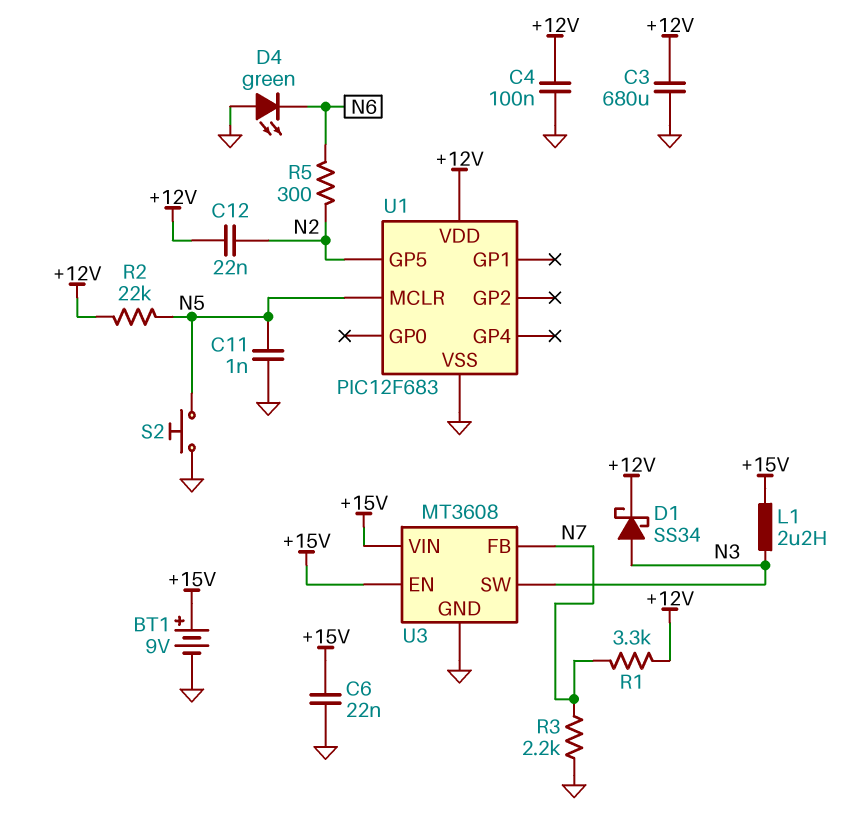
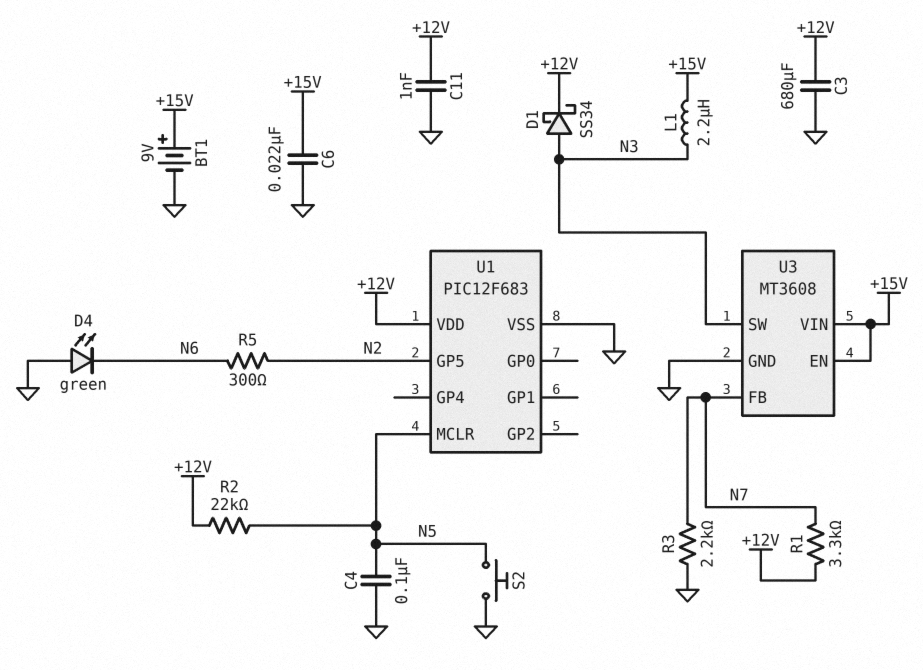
C4: 100nF (+12V, GND) -> 100nF (GND, N5)
C11: 1nF (GND, N5) -> 1nF (+12V, GND)
C12: 22nF (+12V, N2) -> none

